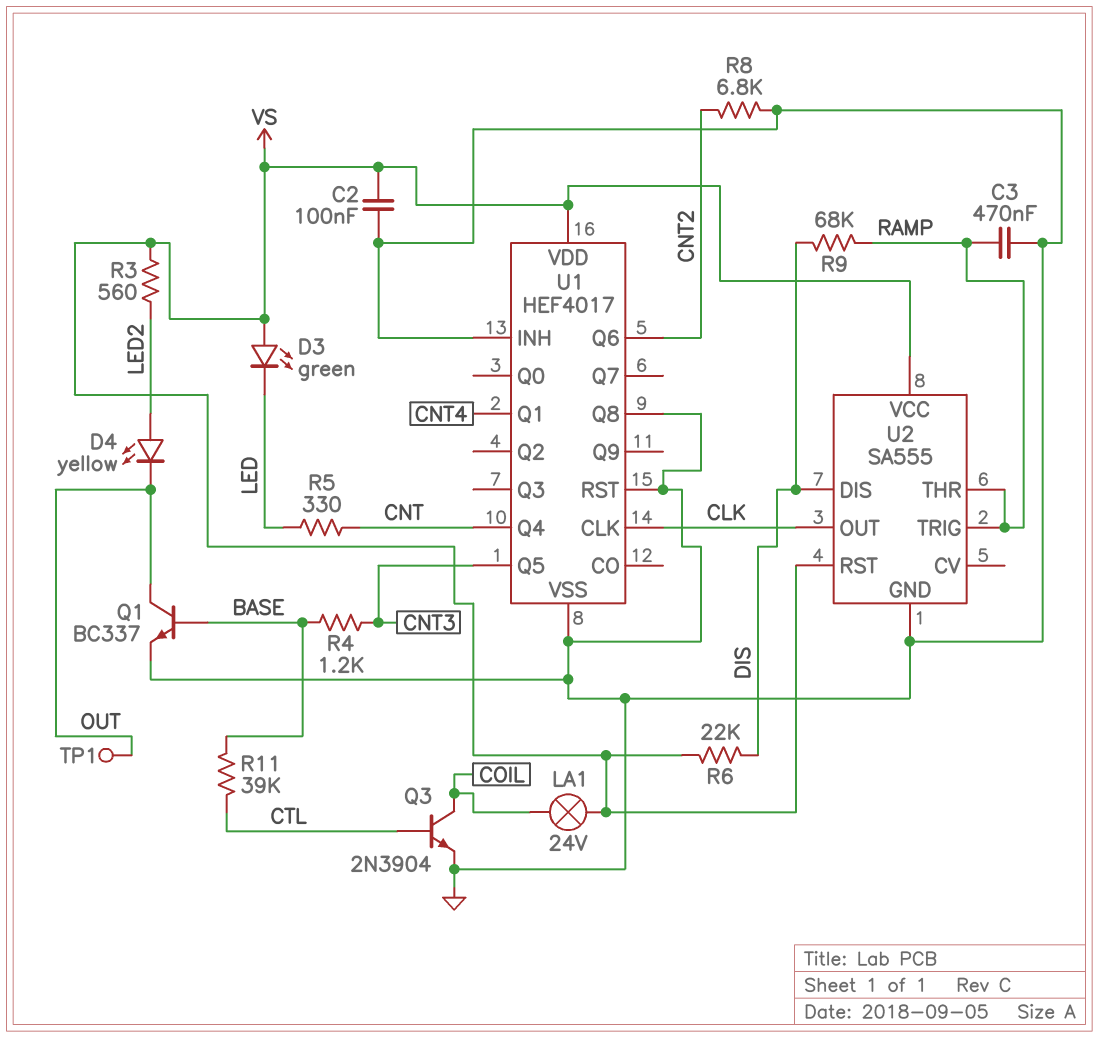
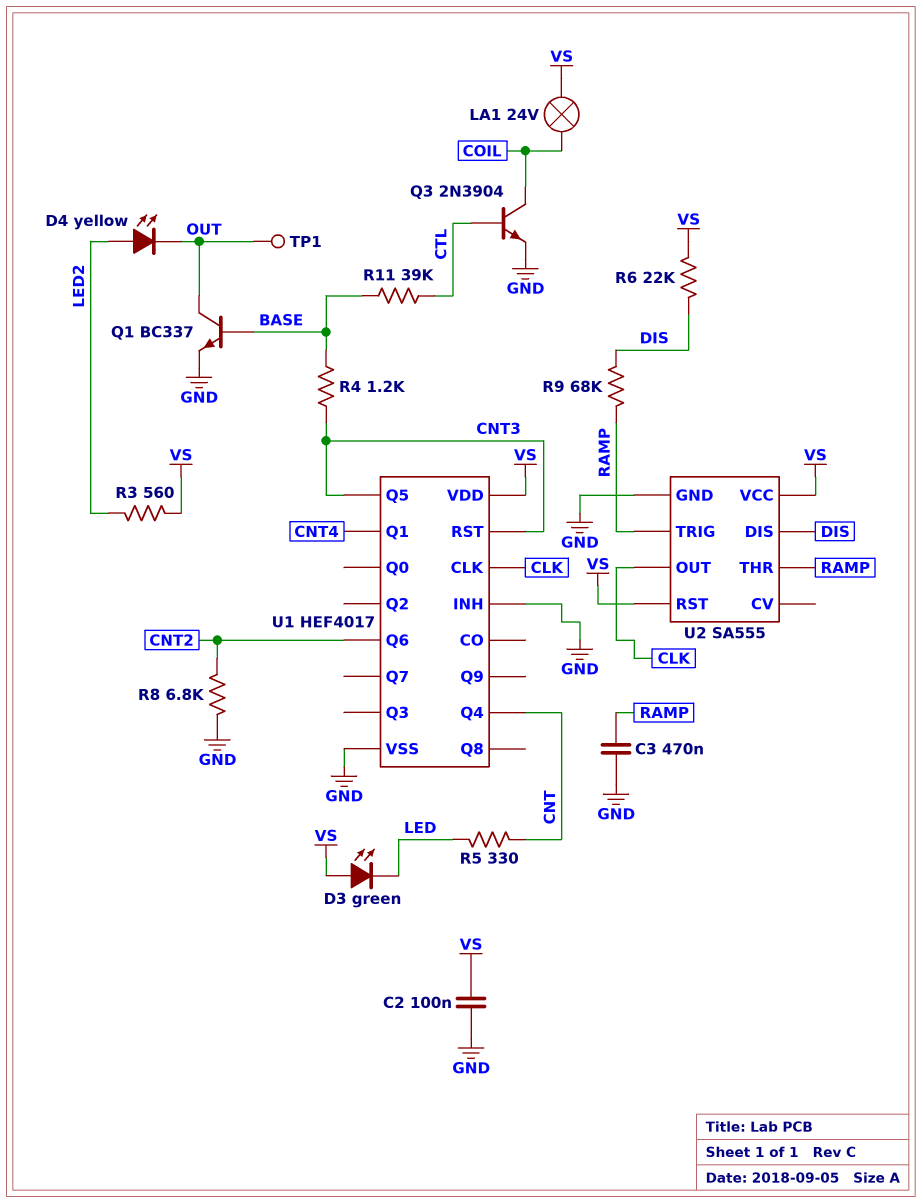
U1 pin Q8: GND -> none
U1 pin RST: GND -> CNT3

